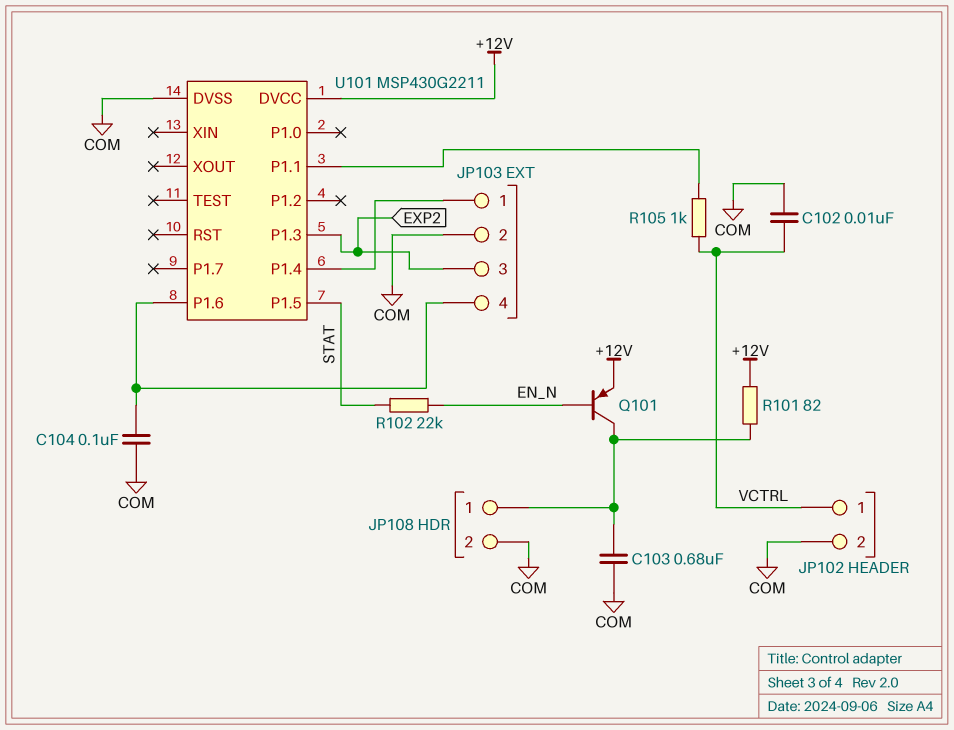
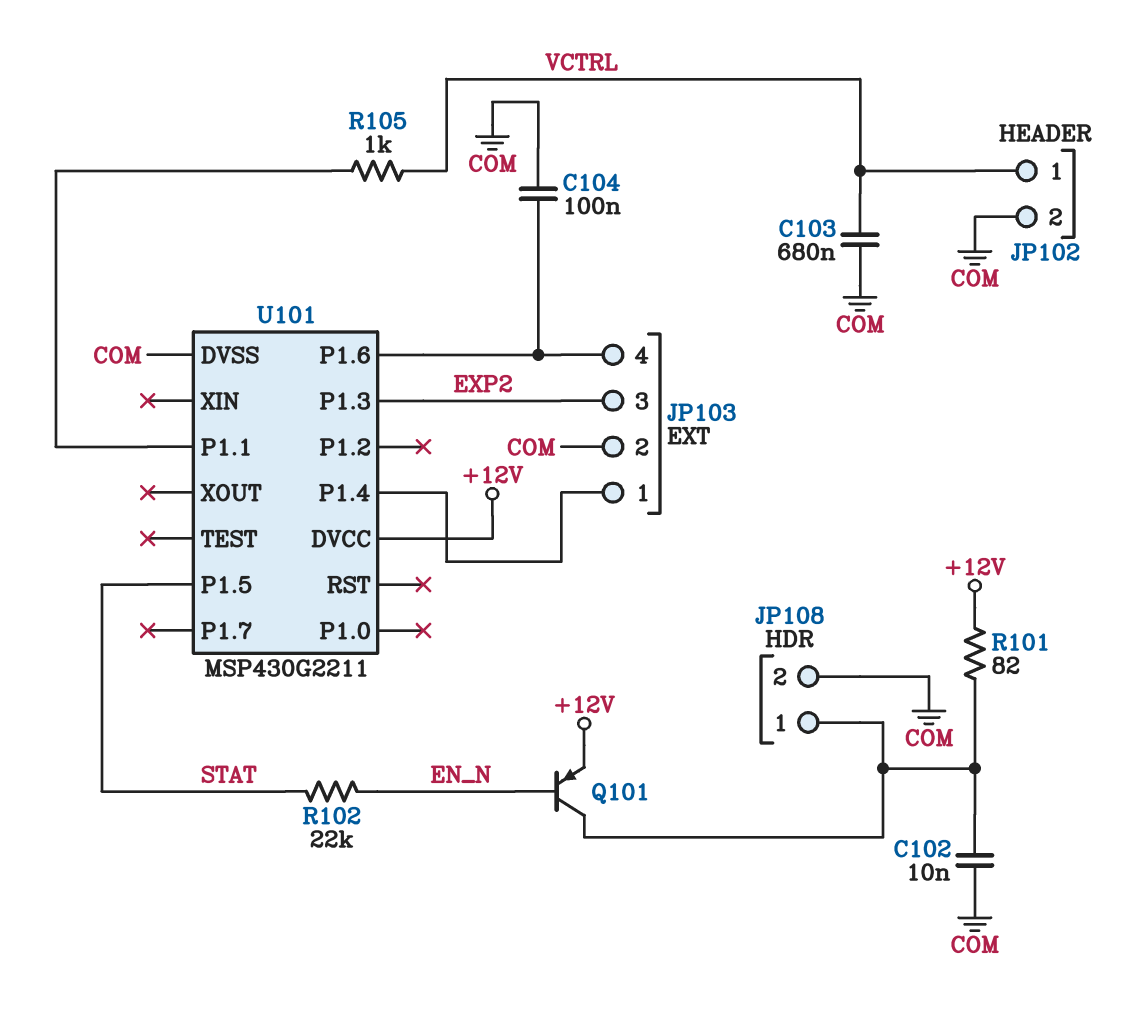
C102: 10nF (COM, VCTRL) -> 10nF (COM, JP108/1)
C103: 680nF (COM, JP108/1) -> 680nF (COM, VCTRL)

